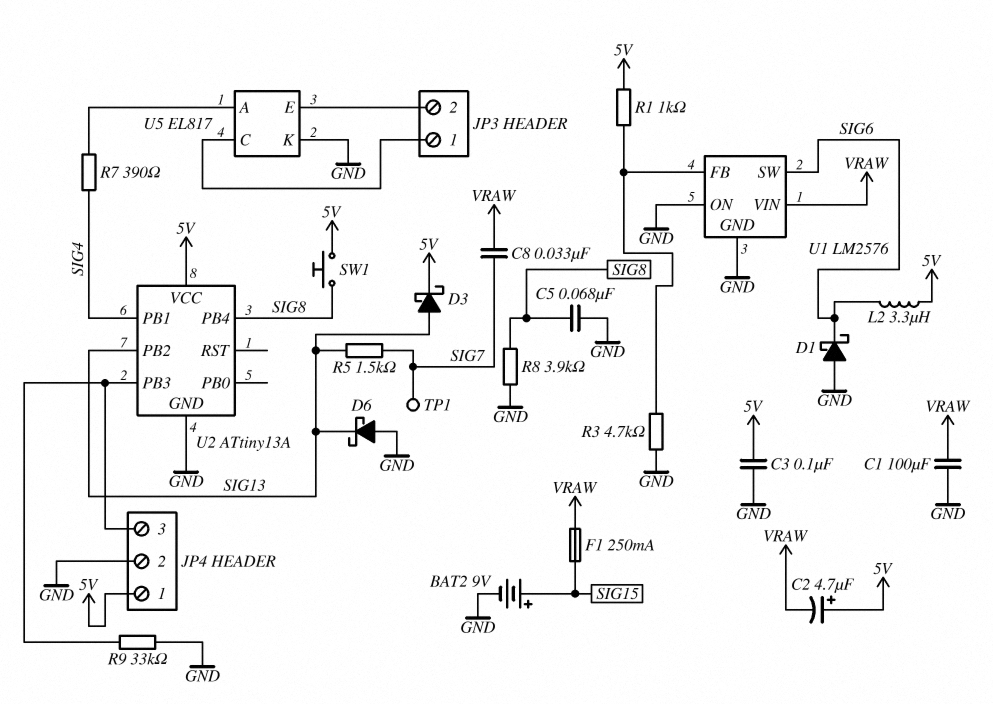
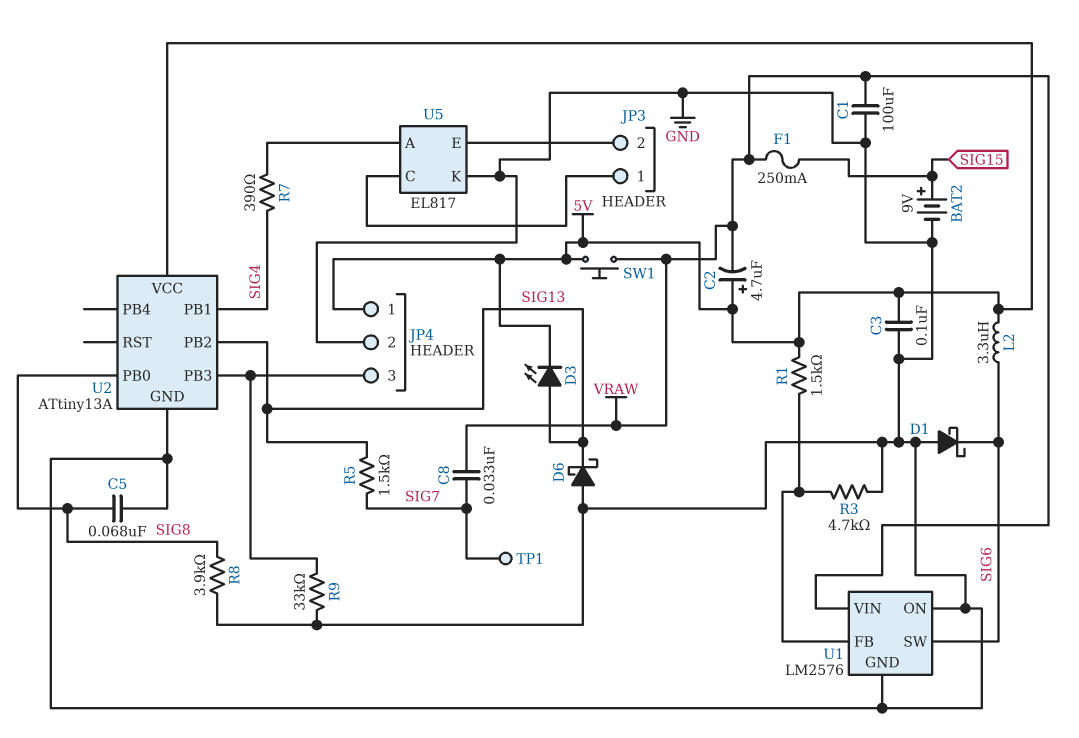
D3: schottky (A SIG13, K 5V) -> LED (A SIG13, K 5V)
R1: 1k (5V, U1/FB) -> 1.5k (5V, U1/FB)
SW1: button (5V, SIG8) -> button (5V, VRAW)
U2 pin PB0: none -> SIG8
U2 pin PB4: SIG8 -> none

